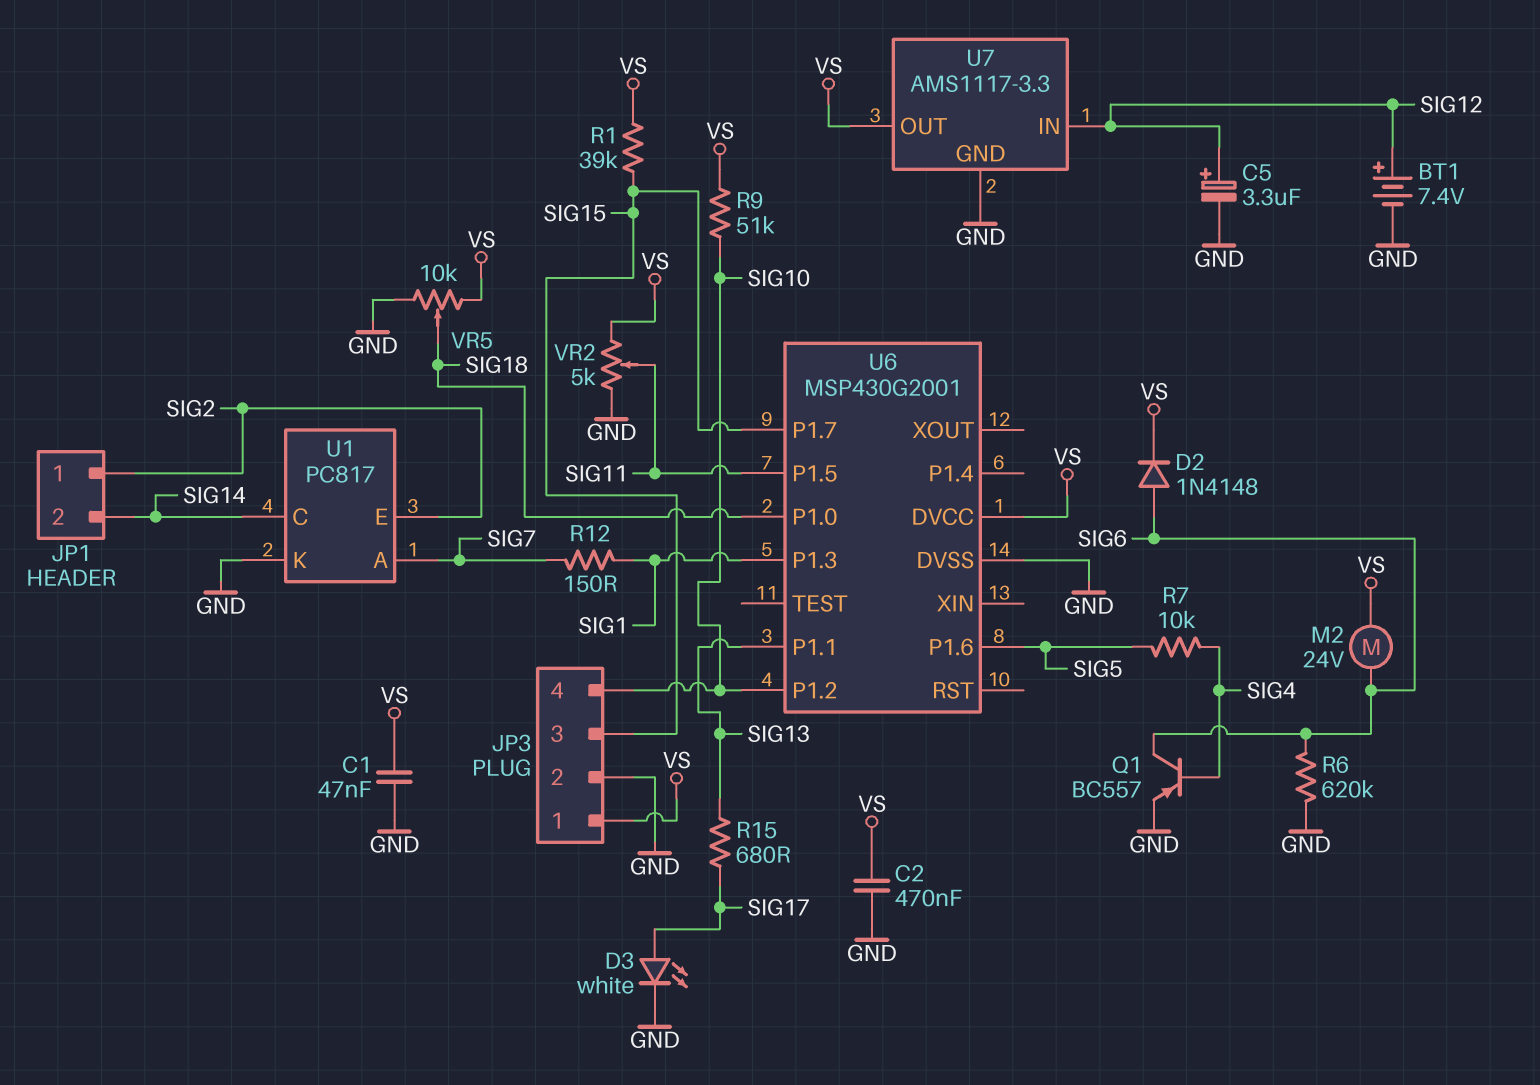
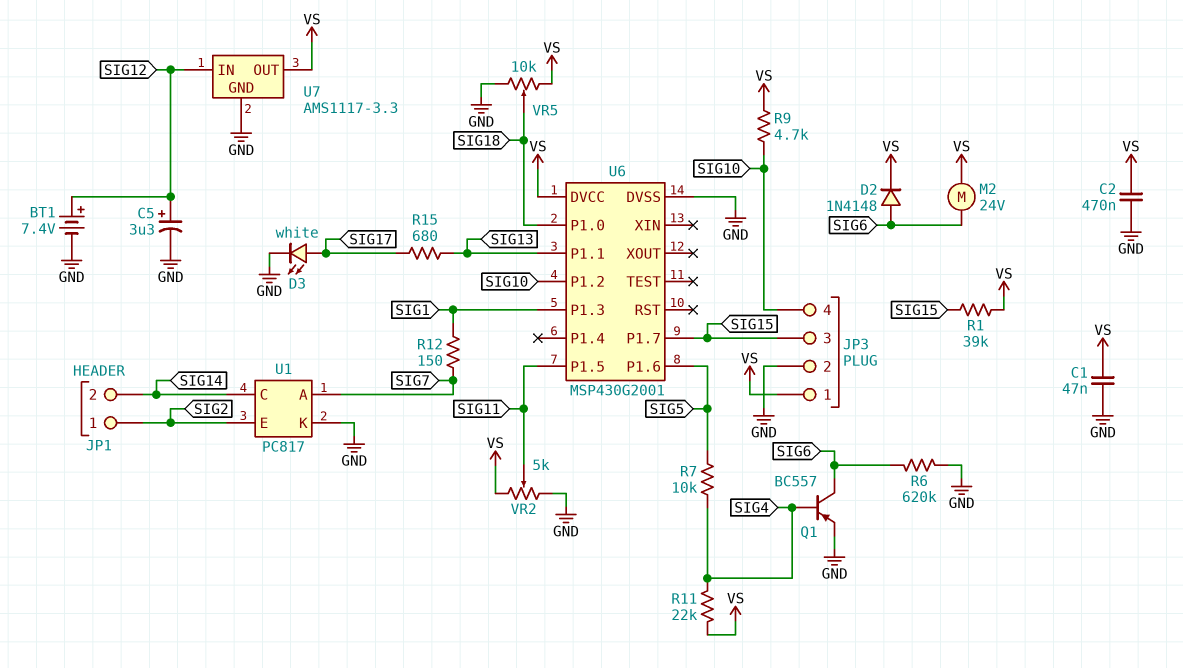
R9: 51k (SIG10, VS) -> 4.7k (SIG10, VS)
R11: none -> 22k (SIG4, VS)

